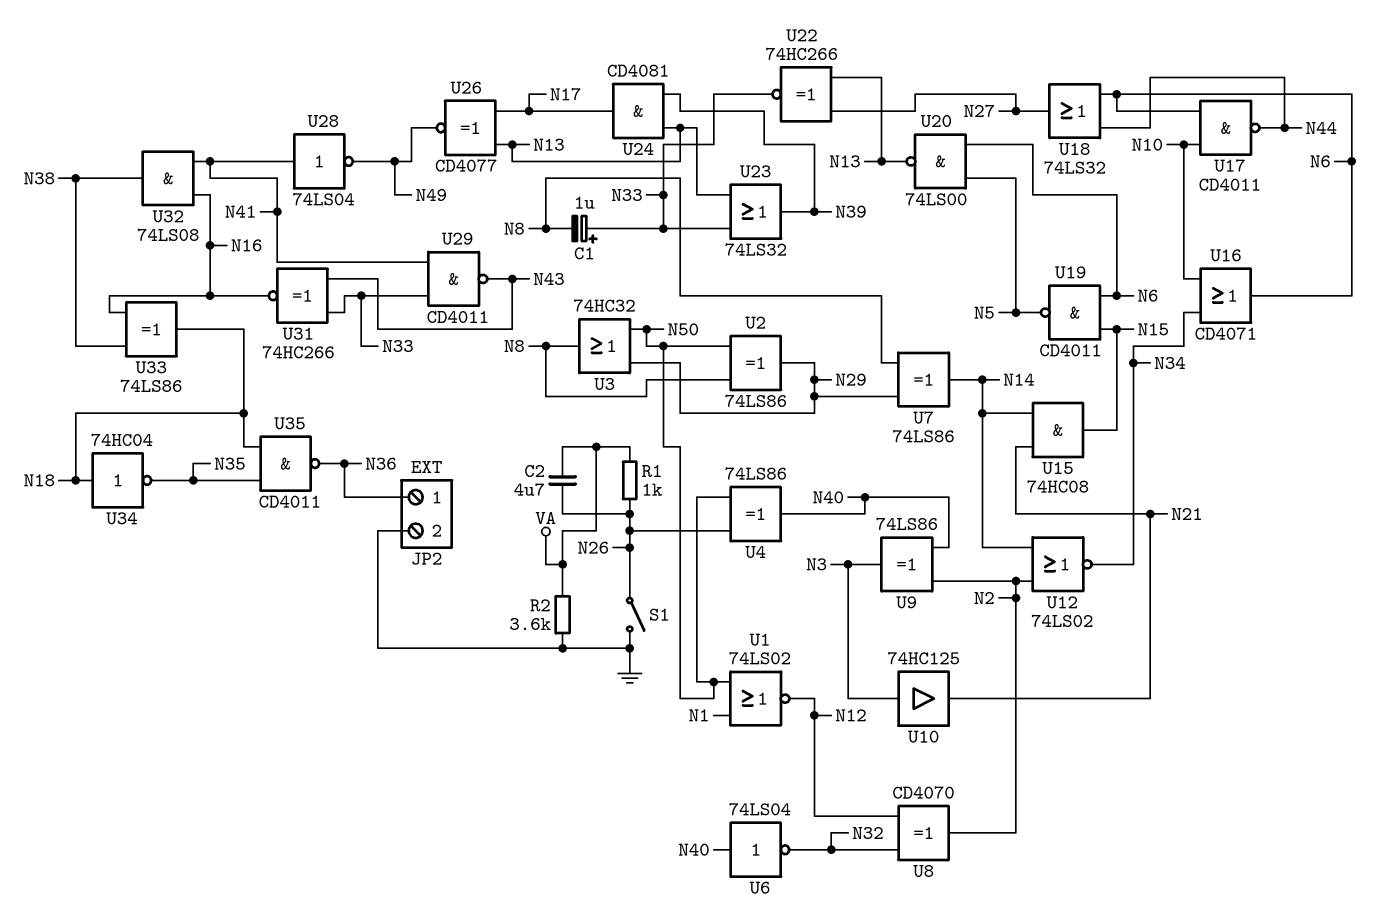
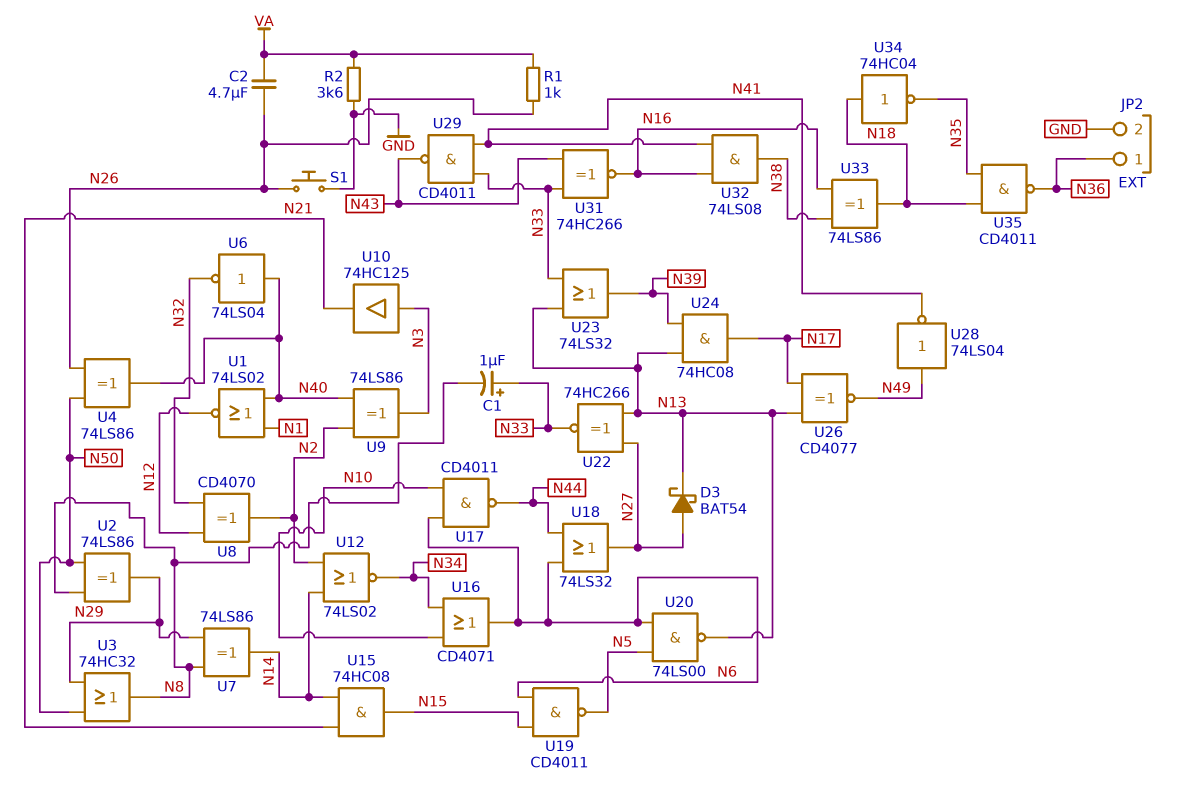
D3: none -> schottky BAT54 (A N27, K N13)
S1: switch (GND, N26) -> button (GND, N26)
U1: NOR 74LS02 (in N1, in N50, out N12) -> NOR 74LS02 (in N1, in N40, out N12)
U24: AND CD4081 (in N13, in N39, out N17) -> AND 74HC08 (in N13, in N39, out N17)
U28: NOT 74LS04 (in N41, out N49) -> NOT 74LS04 (in N49, out N41)

